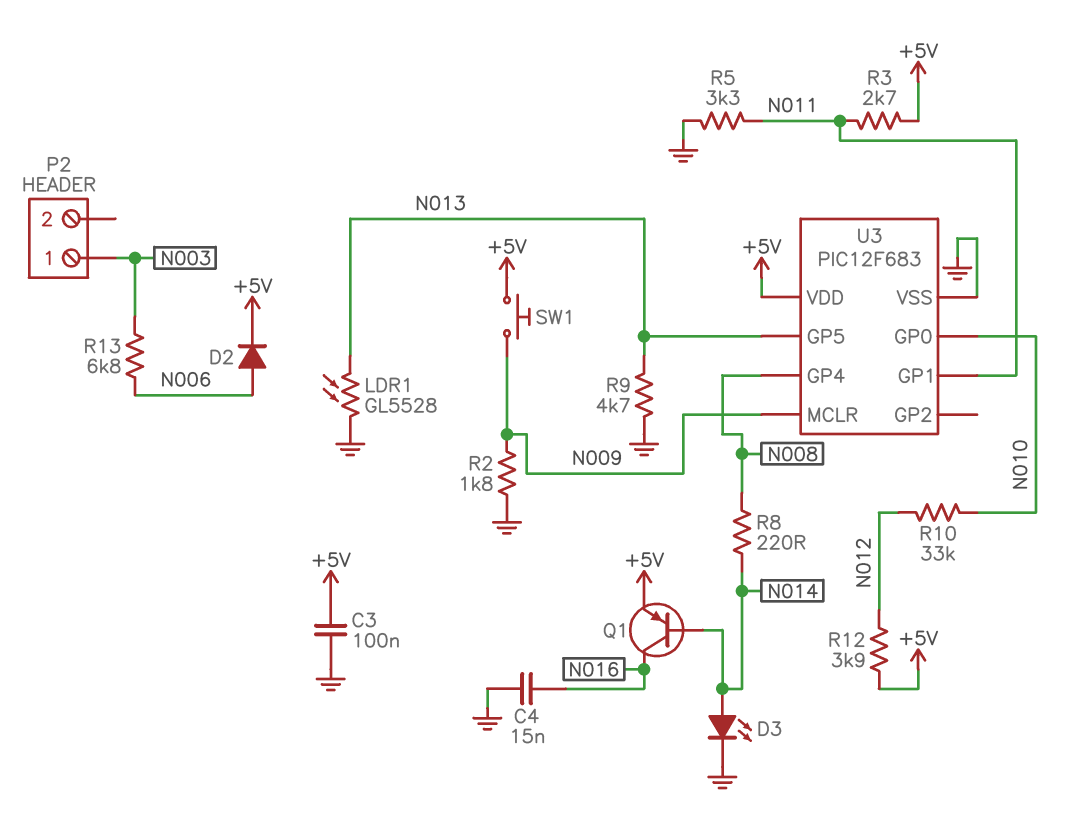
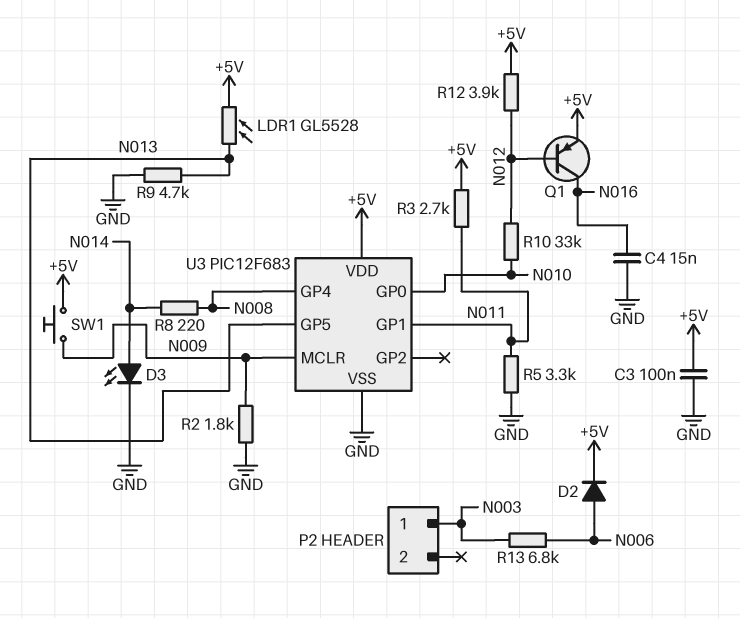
LDR1: GL5528 (GND, N013) -> GL5528 (+5V, N013)
Q1: PNP (B N014, C N016, E +5V) -> PNP (B N012, C N016, E +5V)

